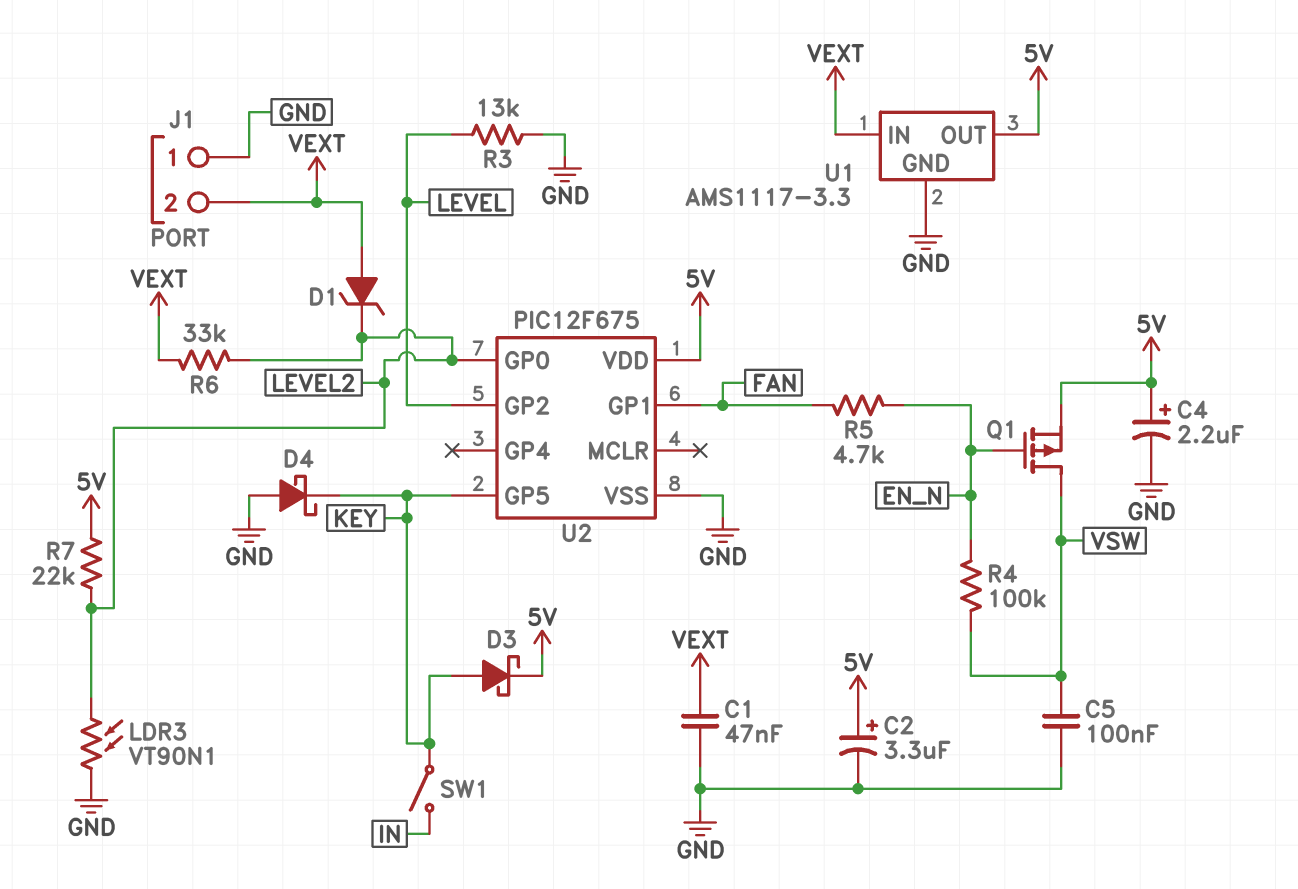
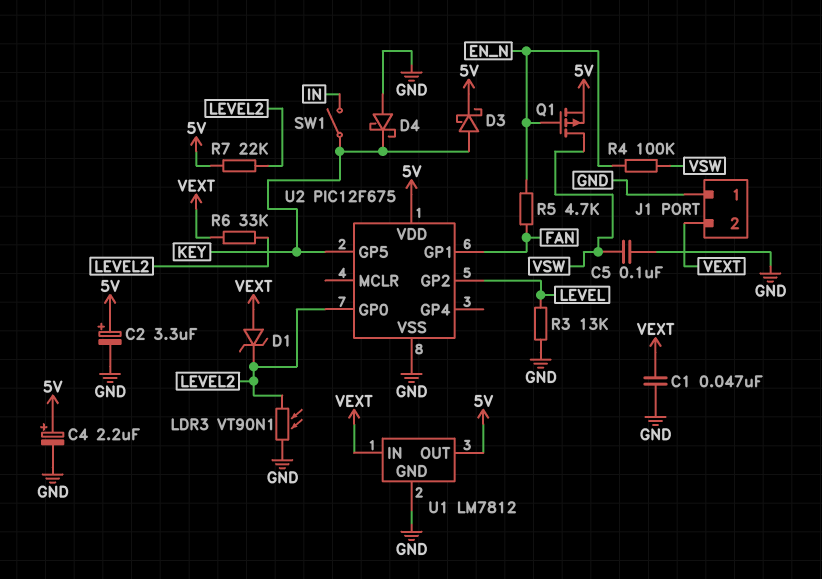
U1: AMS1117-3.3 -> LM7812

